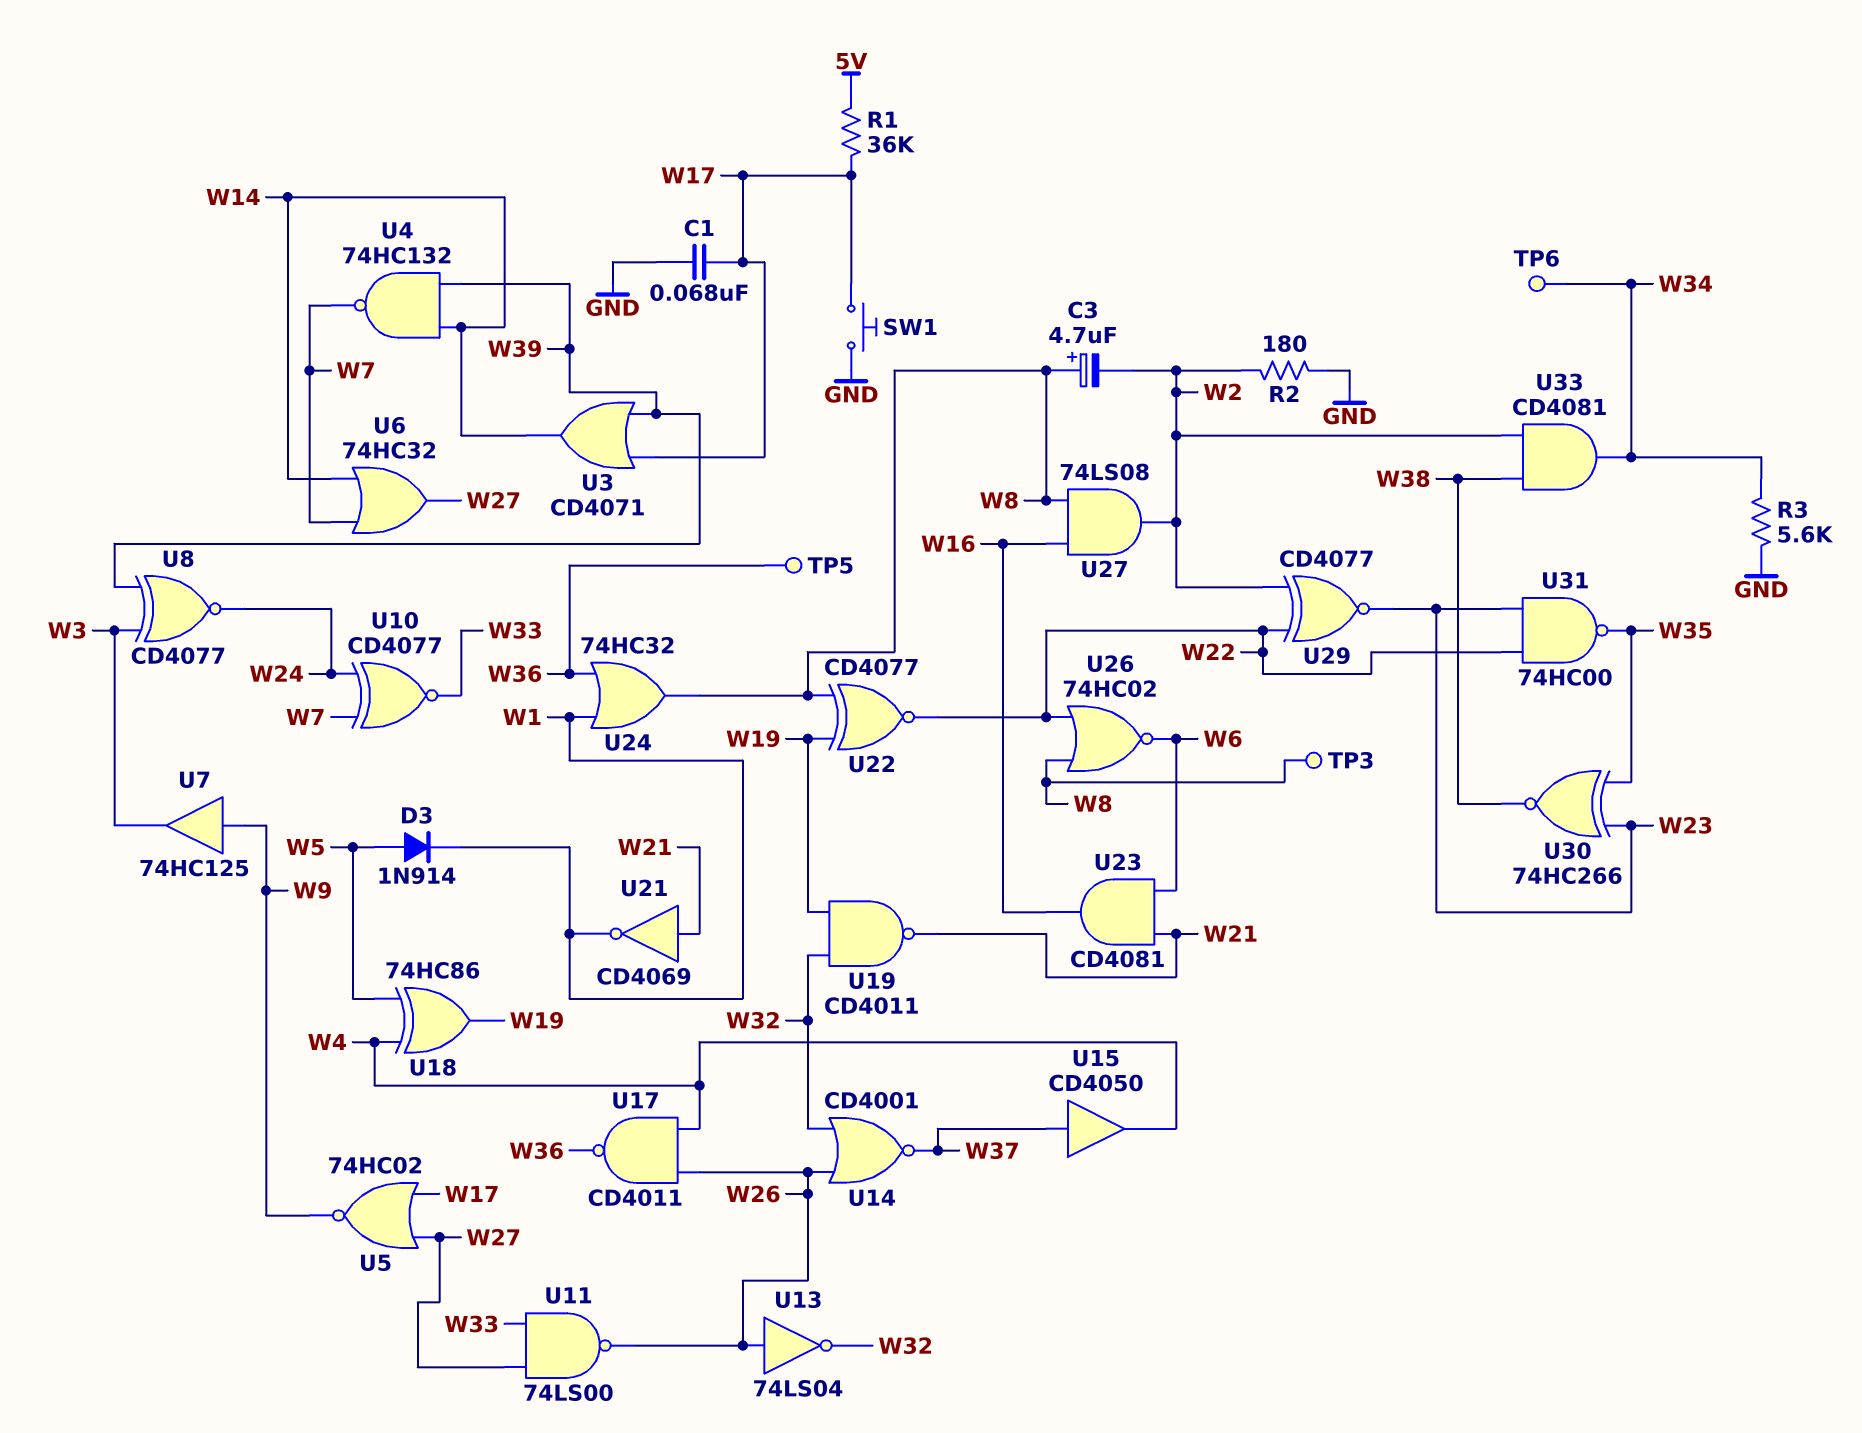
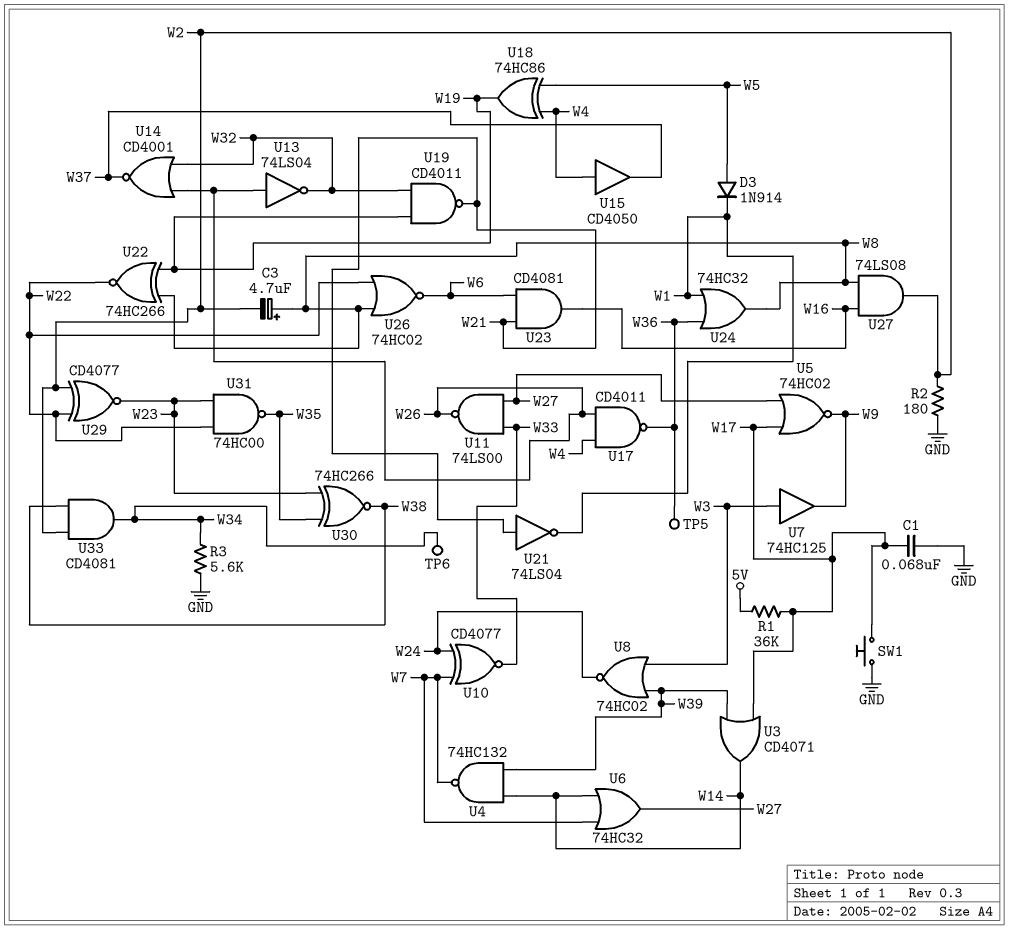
TP3: test point (W8) -> none
U7: buffer 74HC125 (in W9, out W3) -> buffer 74HC125 (in W3, out W9)
U8: XNOR CD4077 (in W3, in W39, out W24) -> NOR 74HC02 (in W3, in W39, out W24)
U15: buffer CD4050 (in W37, out W4) -> buffer CD4050 (in W4, out W37)
U21: NOT CD4069 (in W21, out W1) -> NOT 74LS04 (in W21, out W1)
U22: XNOR CD4077 (in W8, in W19, out W22) -> XNOR 74HC266 (in W8, in W19, out W22)

